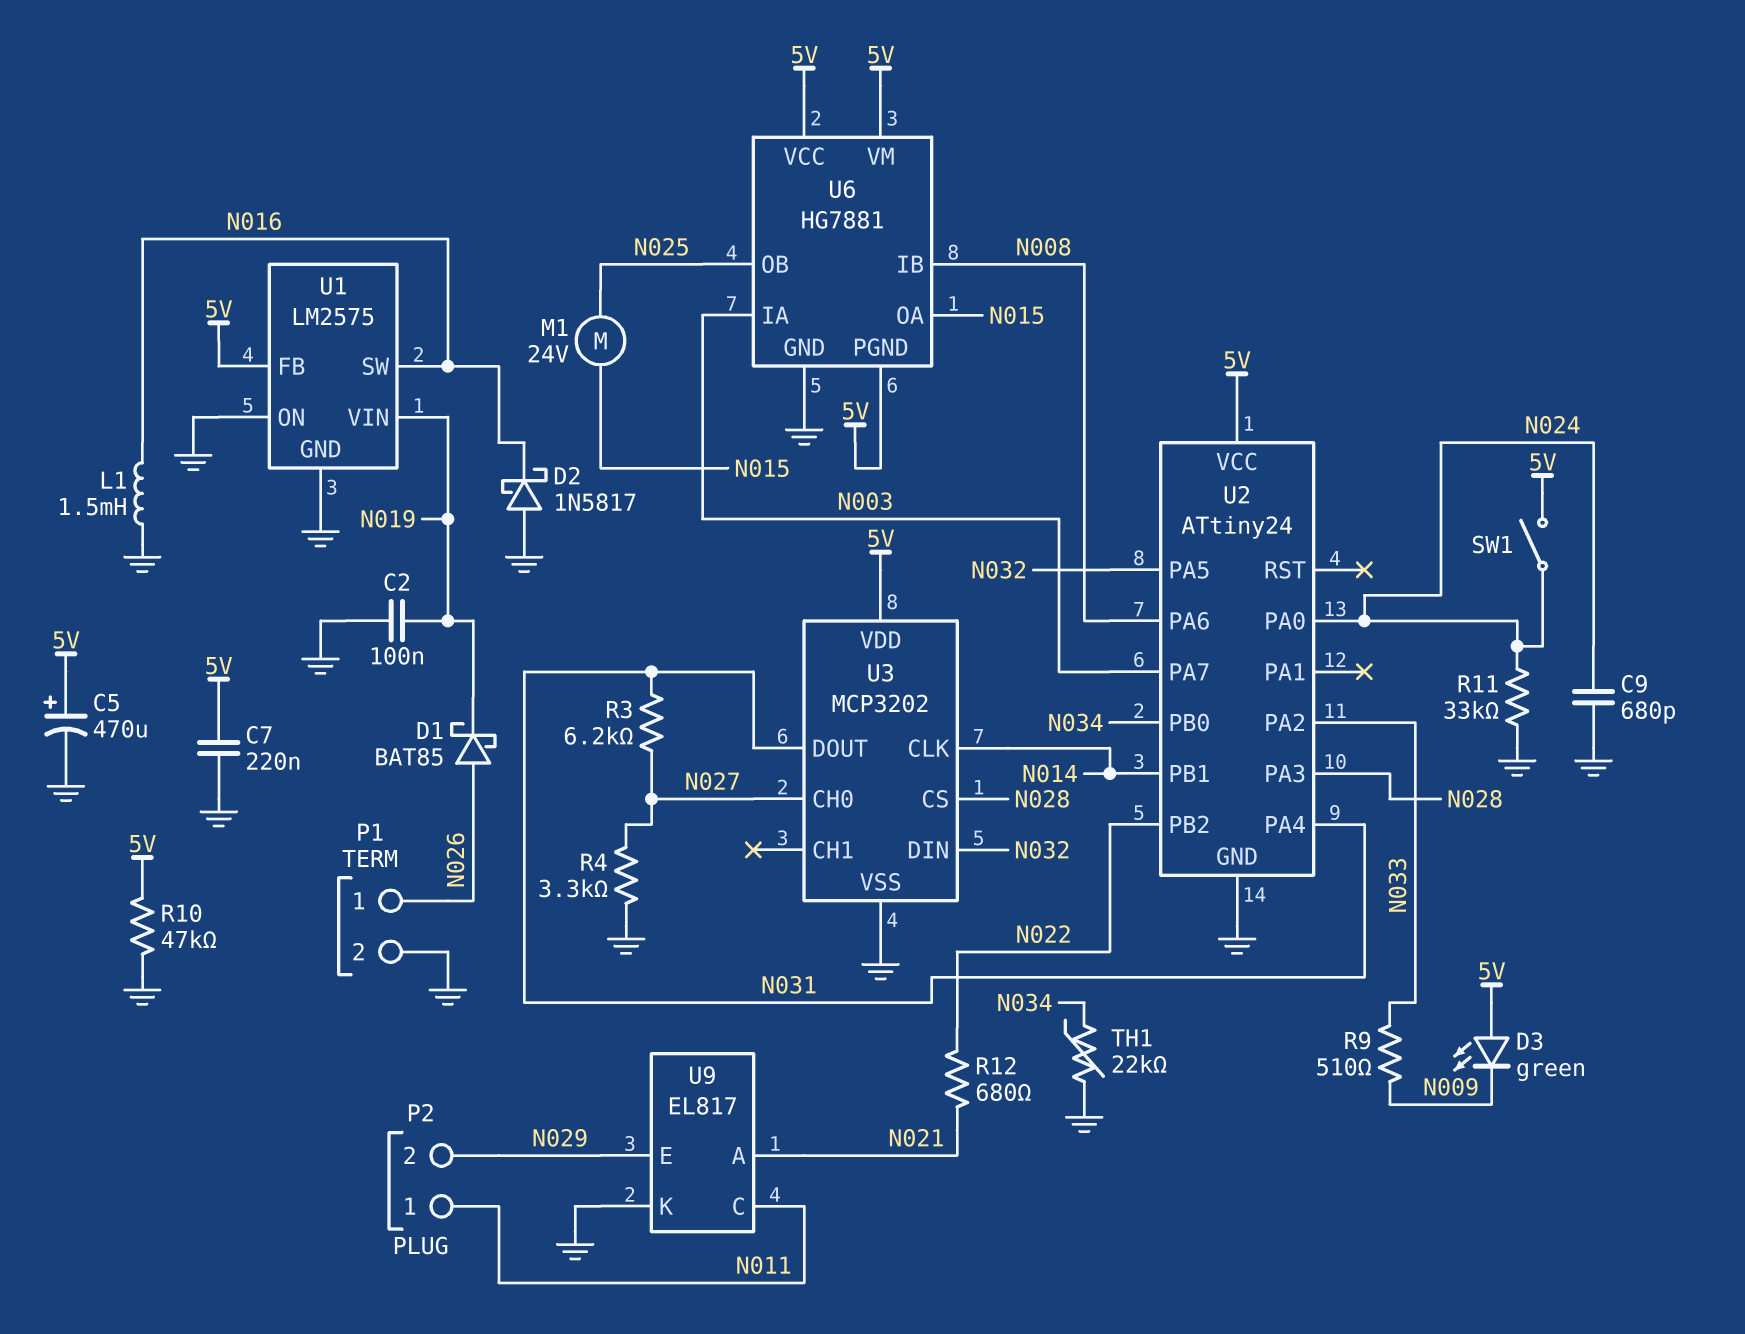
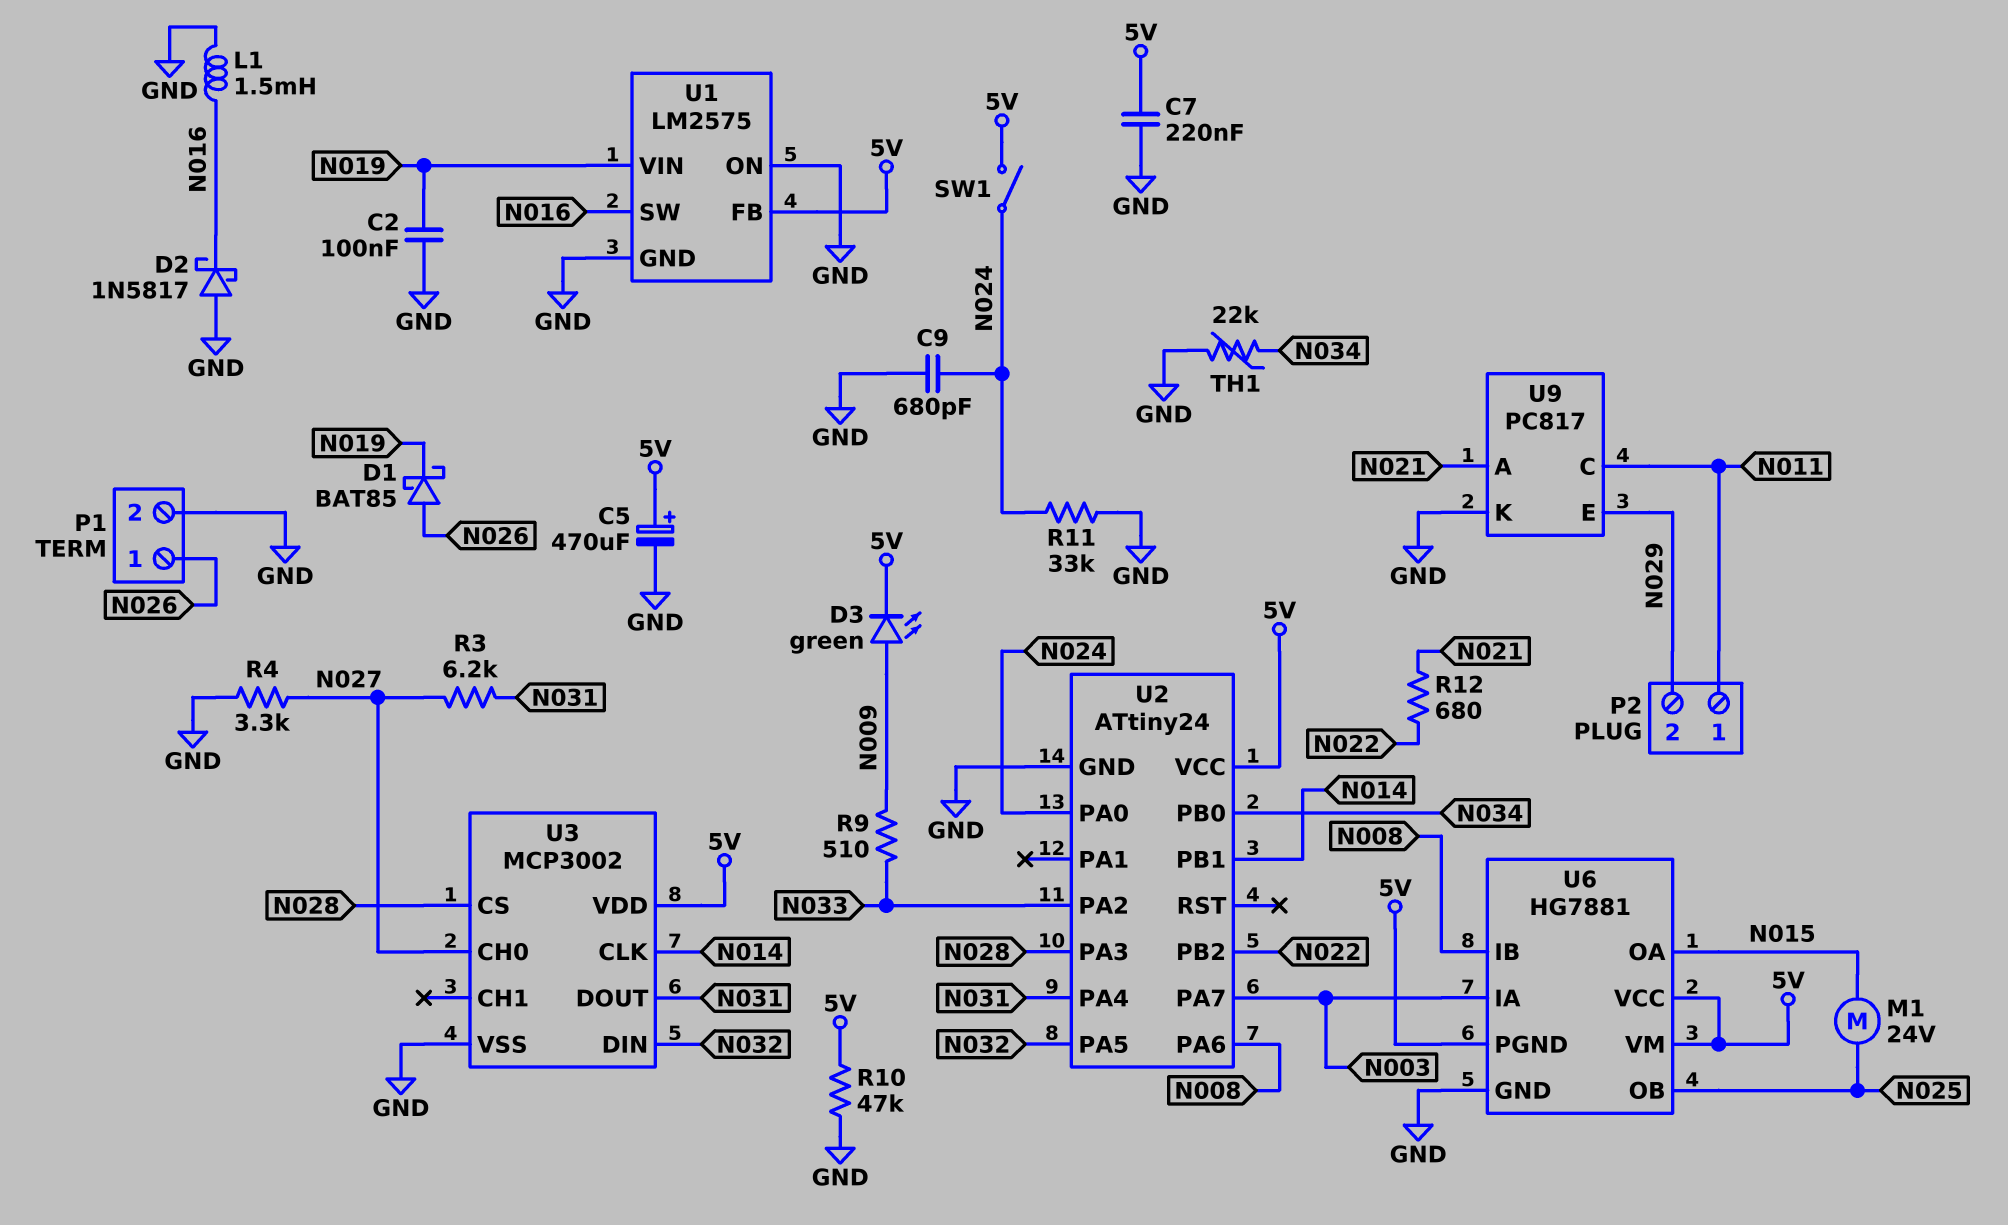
D3: LED green (A 5V, K N009) -> LED green (A N009, K 5V)
U3: MCP3202 -> MCP3002
U9: EL817 -> PC817

